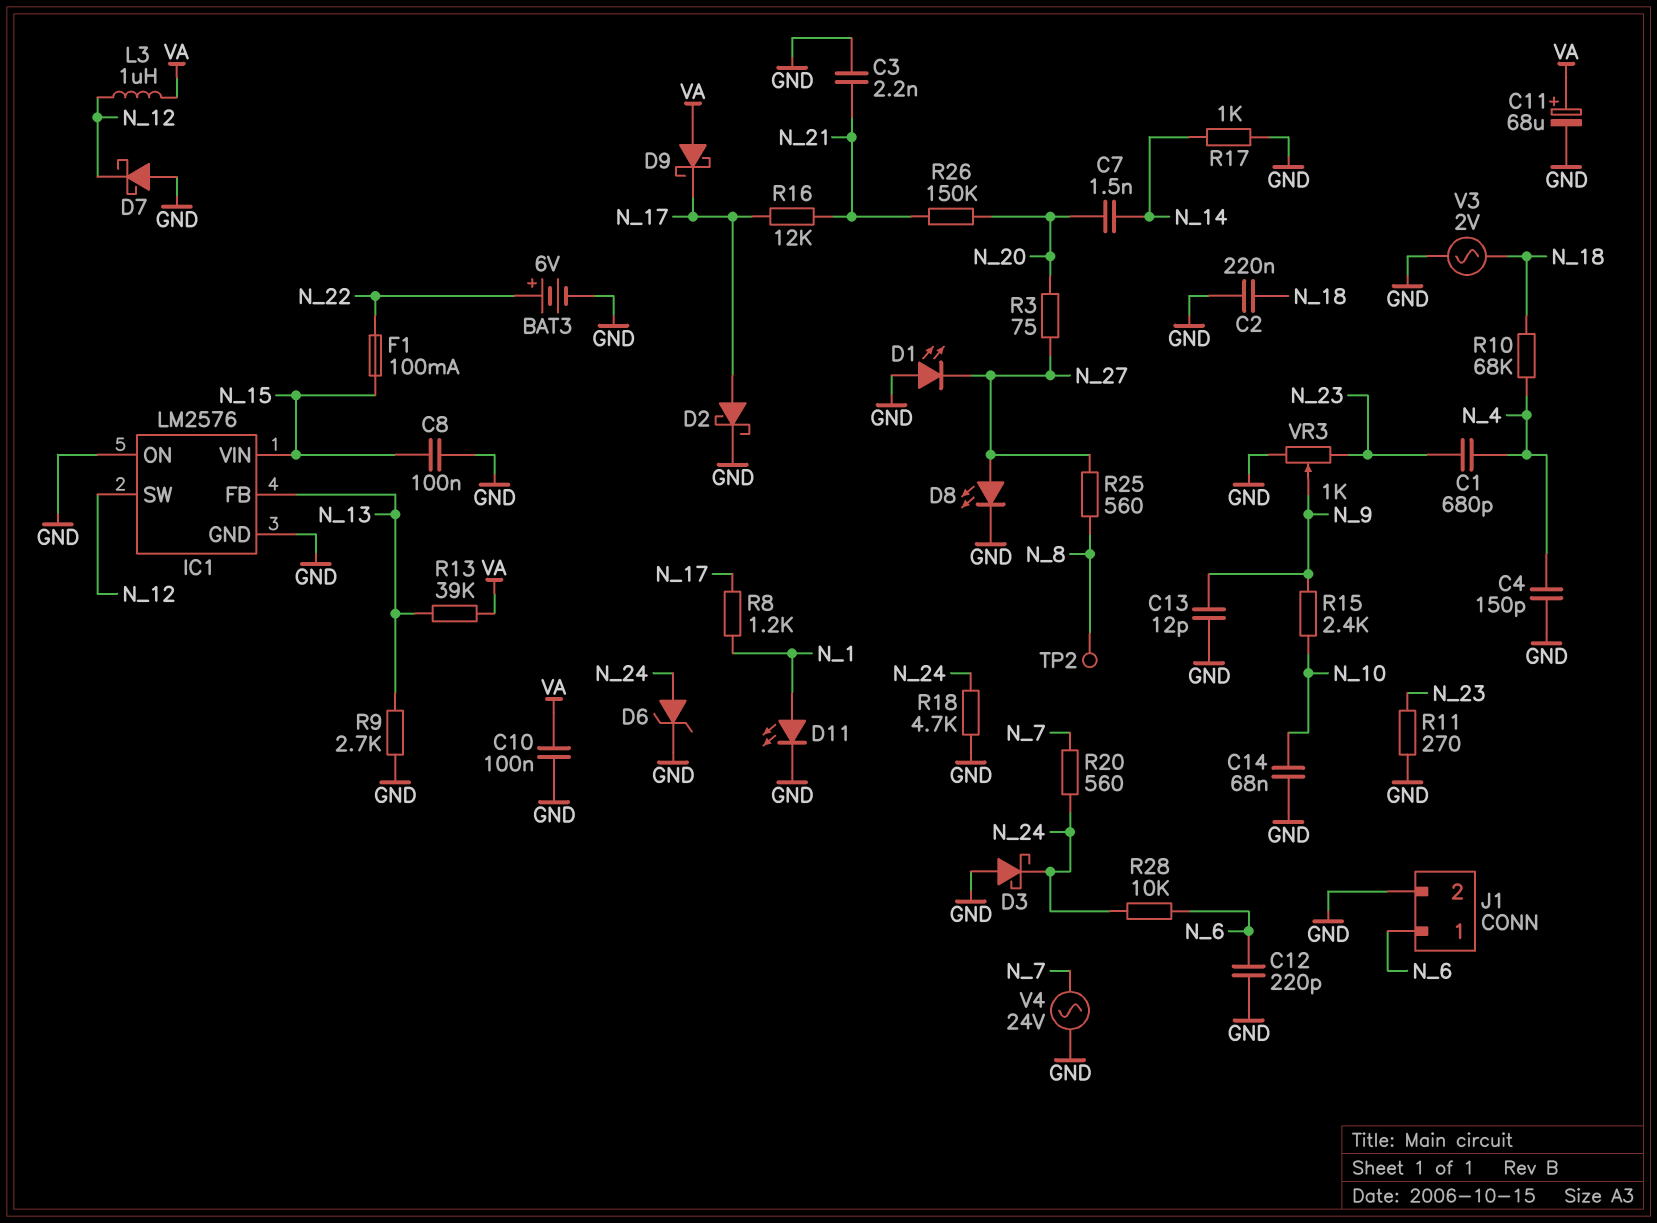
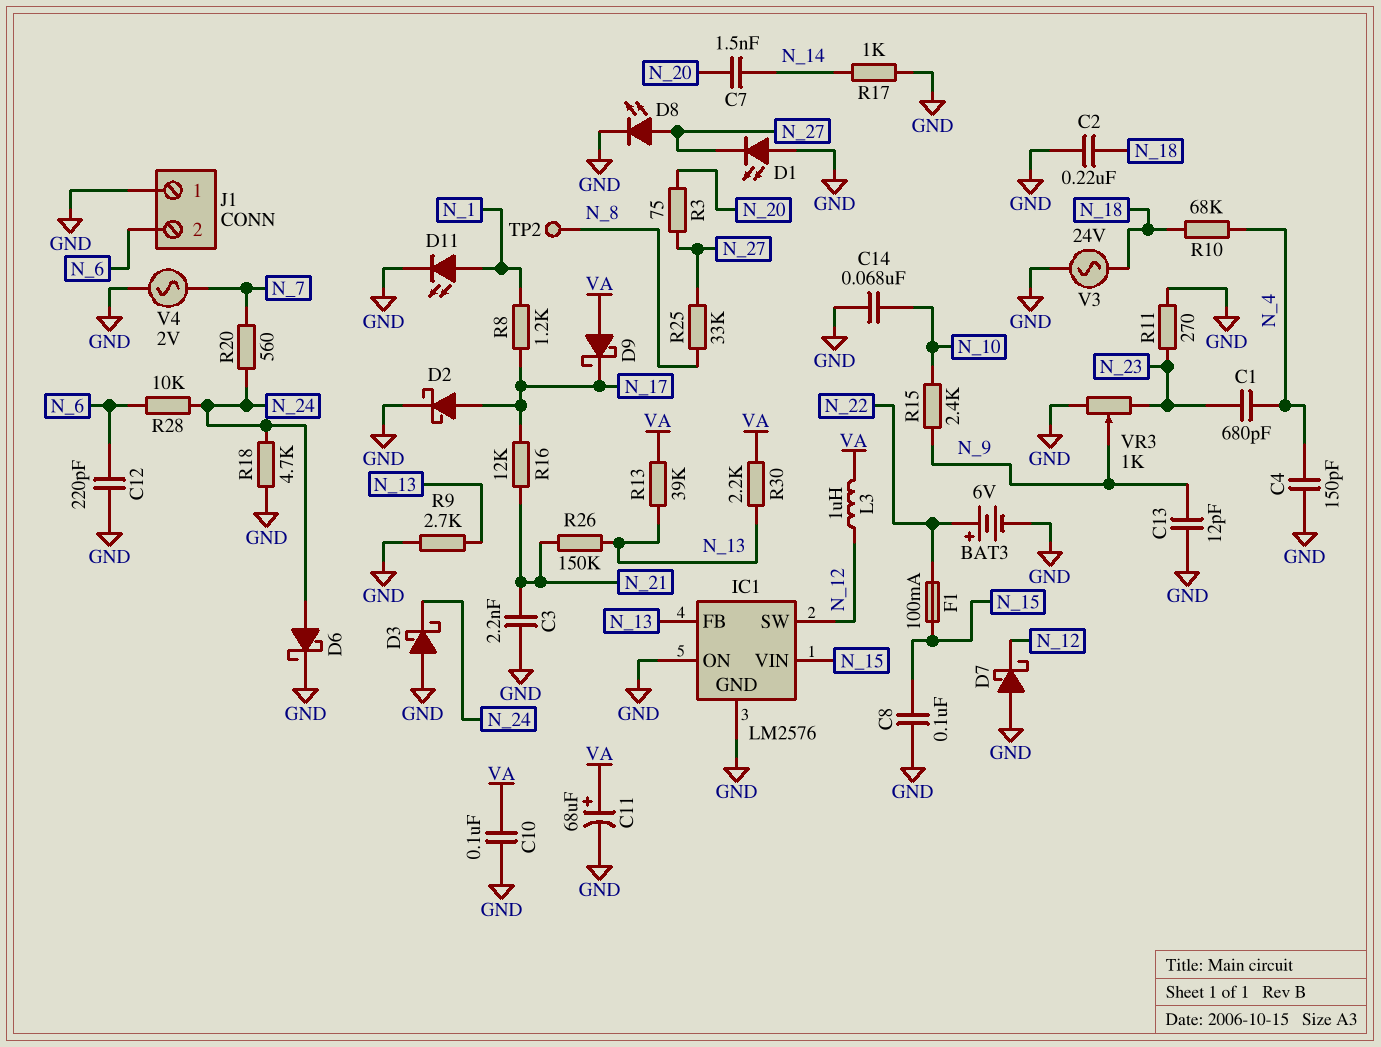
D6: zener (A N_24, K GND) -> schottky (A N_24, K GND)
J1 pin 1: N_6 -> GND
J1 pin 2: GND -> N_6
R25: 560 (N_8, N_27) -> 33k (N_8, N_27)
R26: 150k (N_20, N_21) -> 150k (N_13, N_21)
R30: none -> 2.2k (N_13, VA)
V3: AC 2V (GND, N_18) -> AC 24V (GND, N_18)
V4: AC 24V (GND, N_7) -> AC 2V (GND, N_7)

